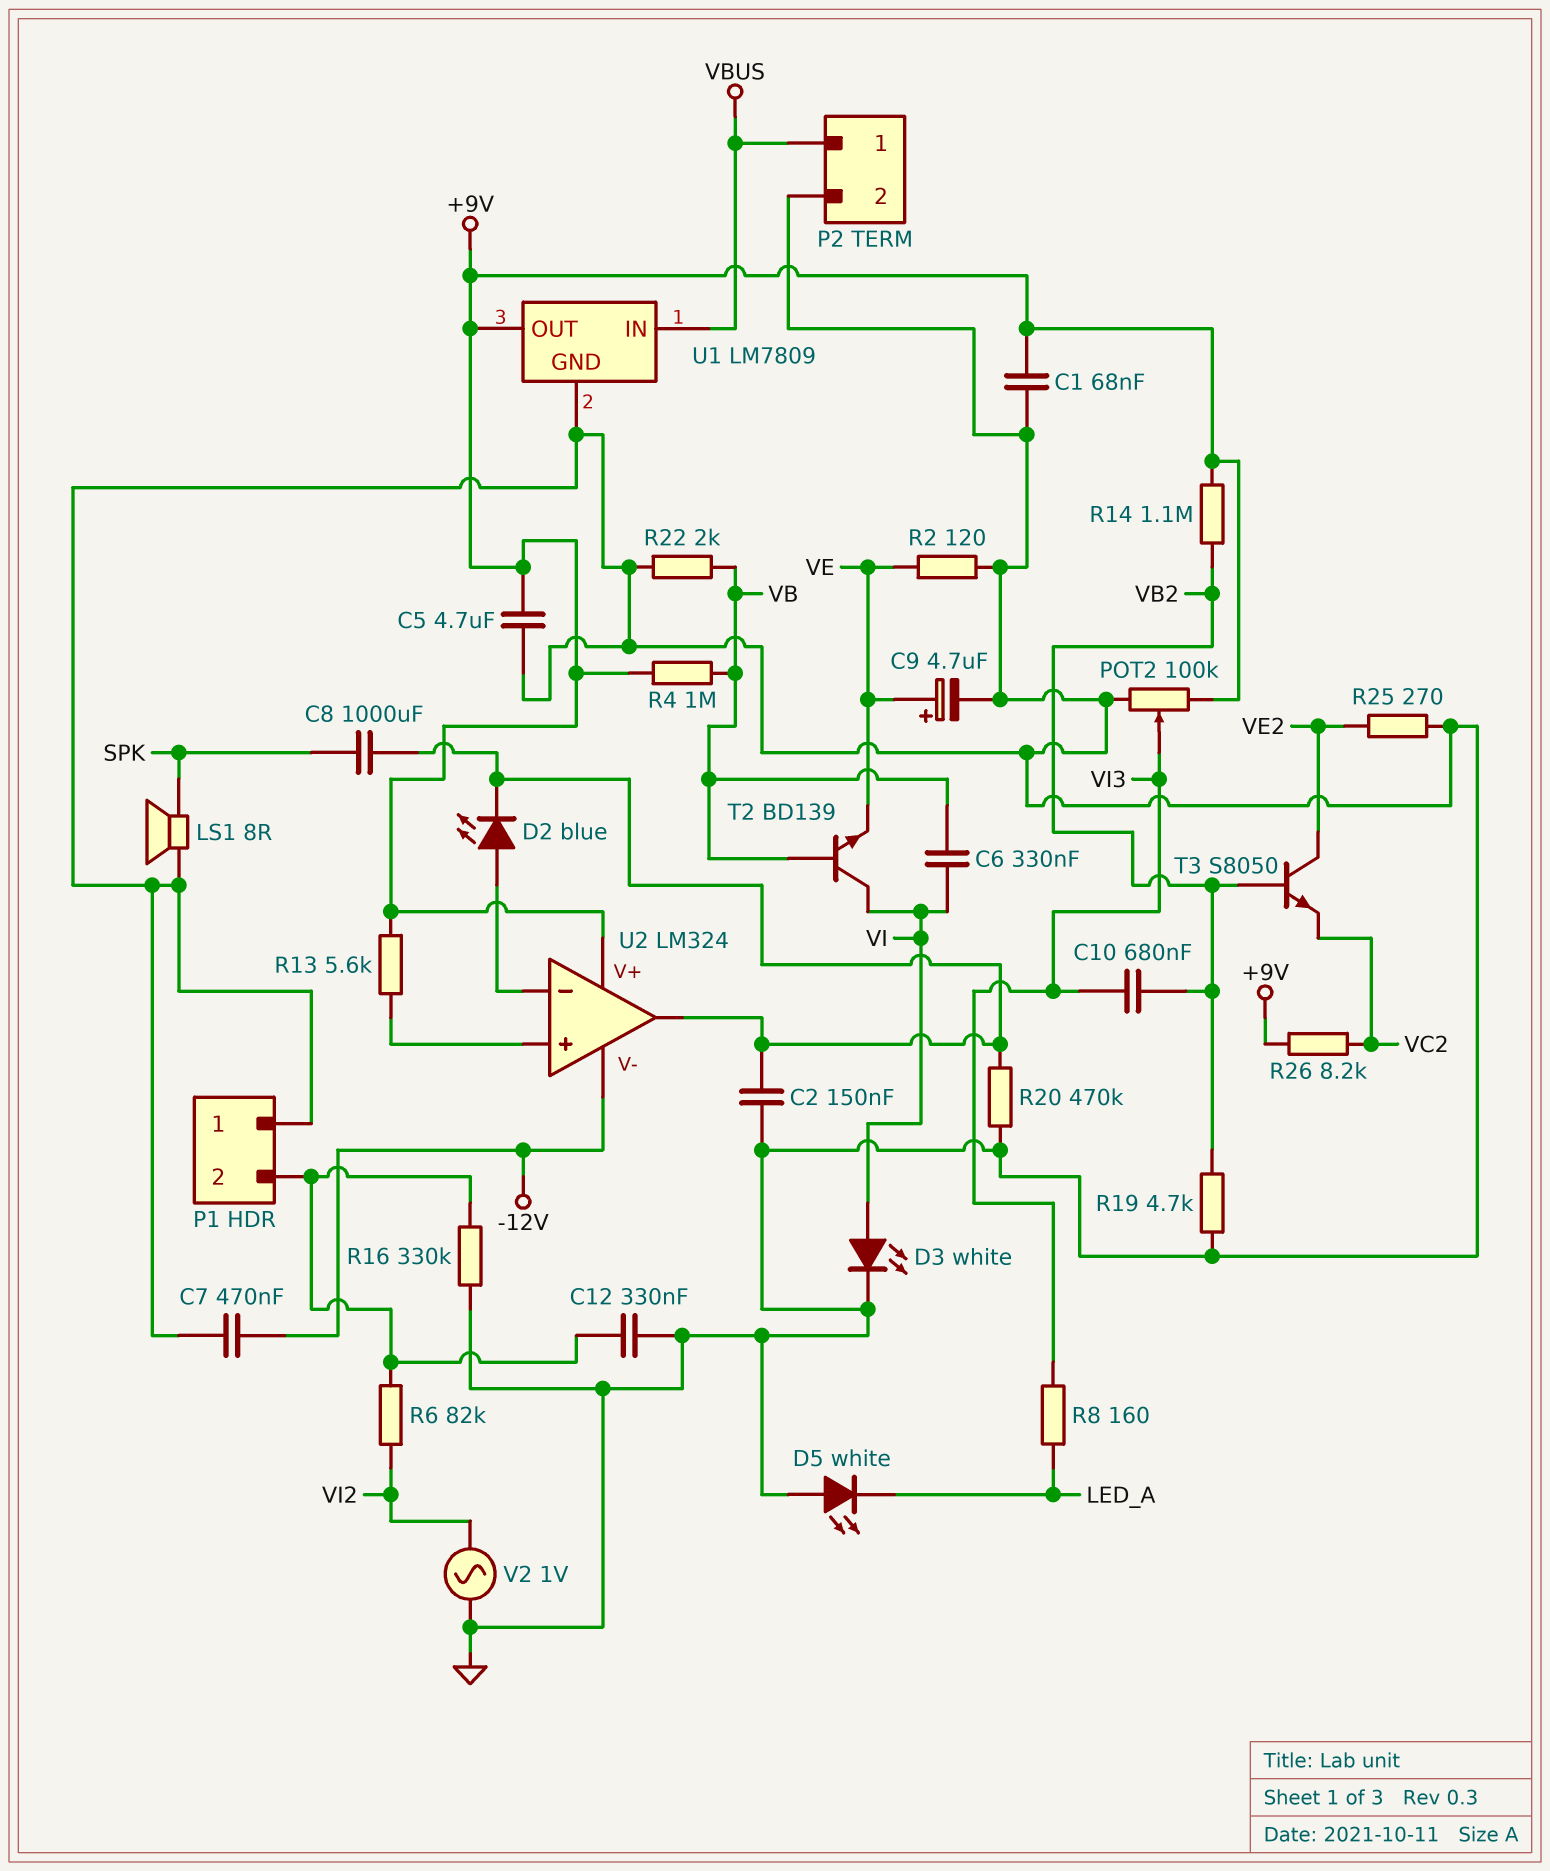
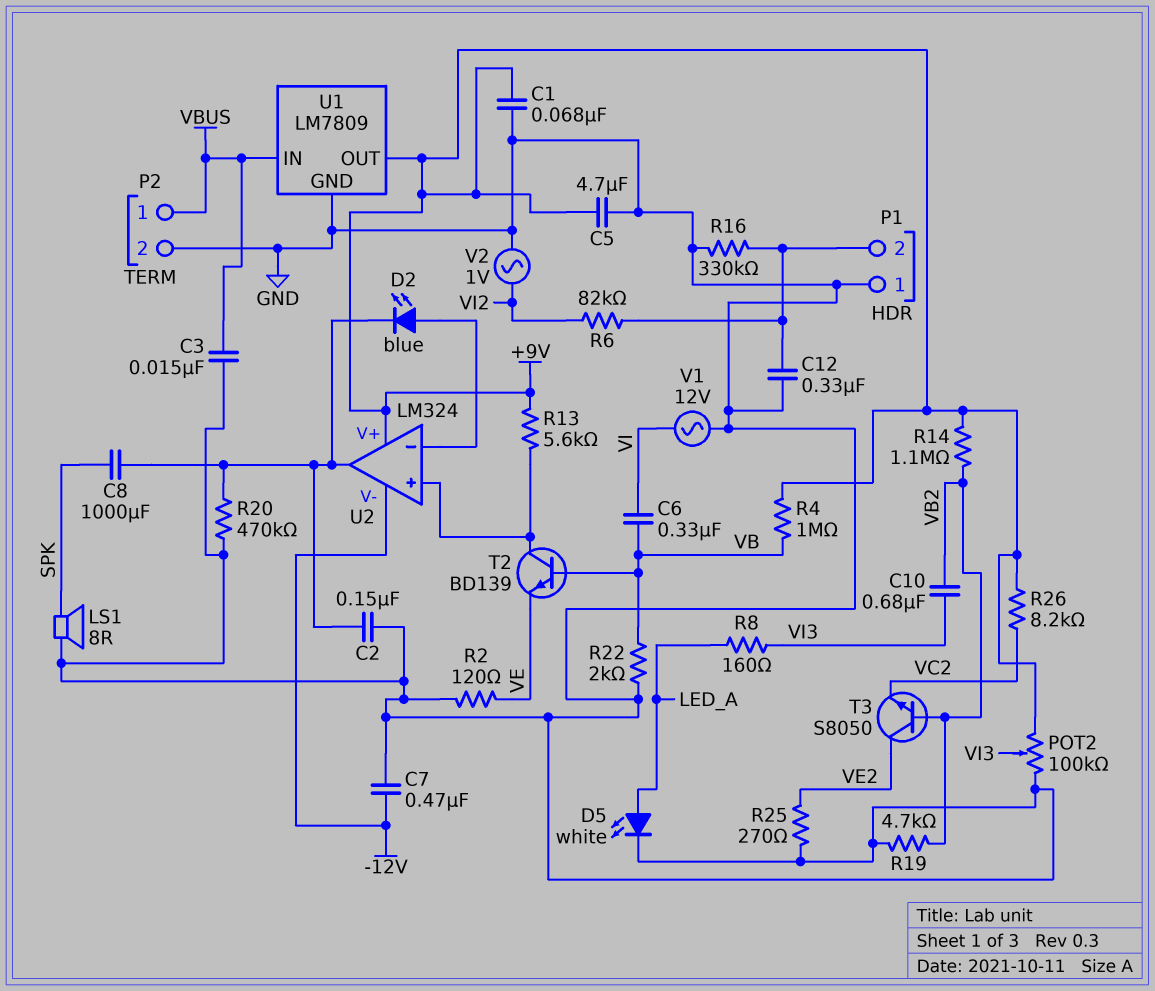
C3: none -> 15nF (GND, VBUS)
C9: 4.7uF (plus VE, minus GND) -> none
D3: LED white (A VI, K GND) -> none
D5: LED white (A GND, K LED_A) -> LED white (A LED_A, K GND)
T2: NPN BD139 (B VB, C VI, E VE) -> NPN BD139 (B VB, C U2/in+, E VE)
V1: none -> AC 12V (GND, VI)

